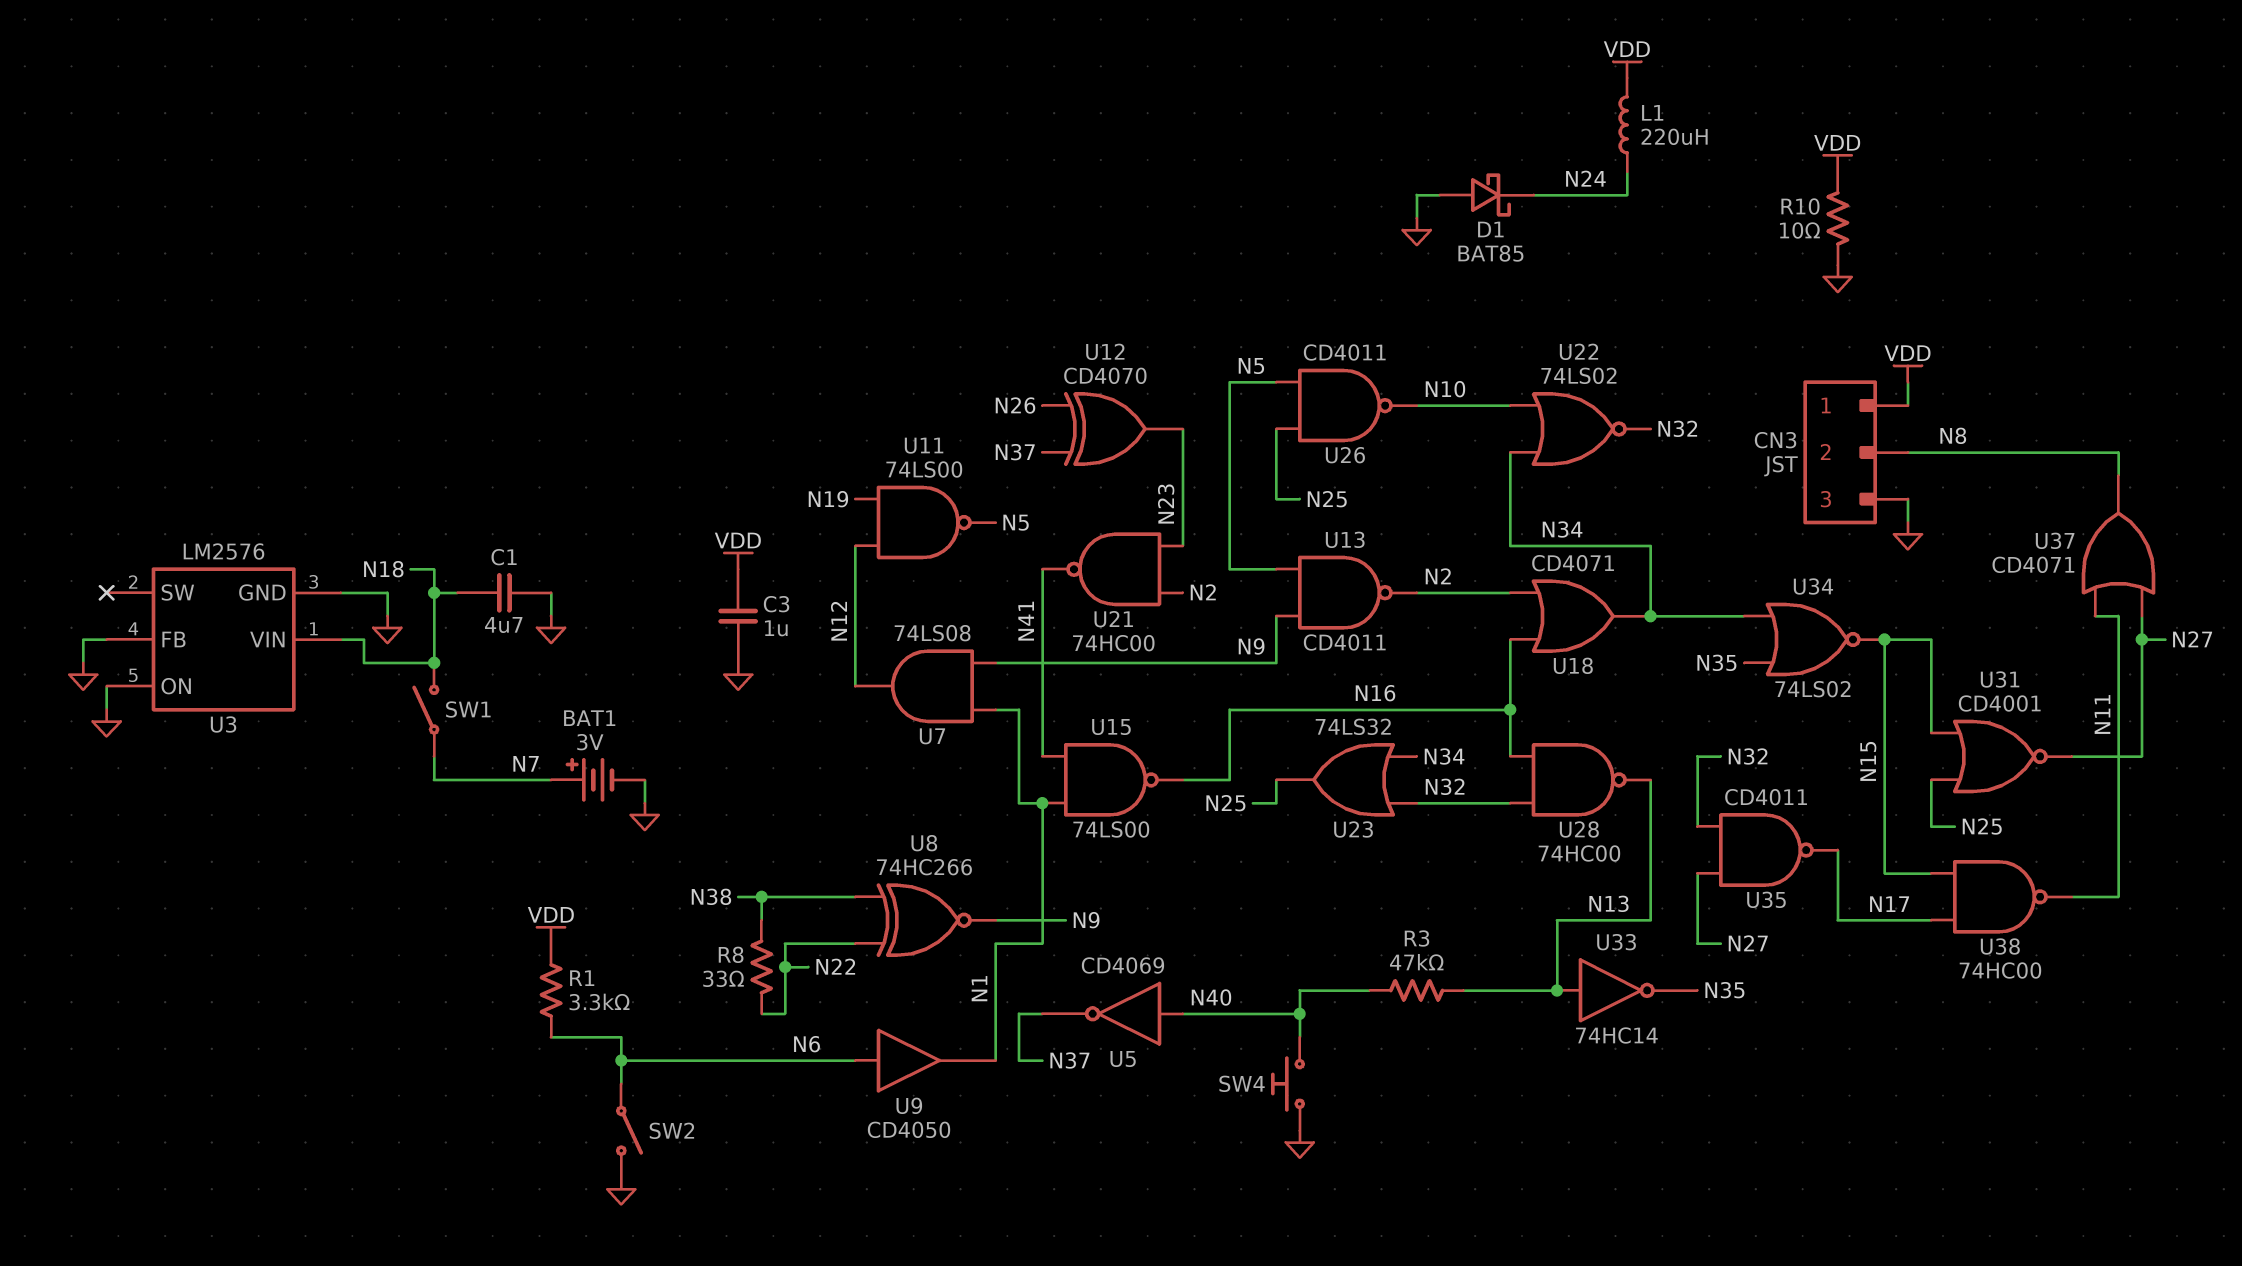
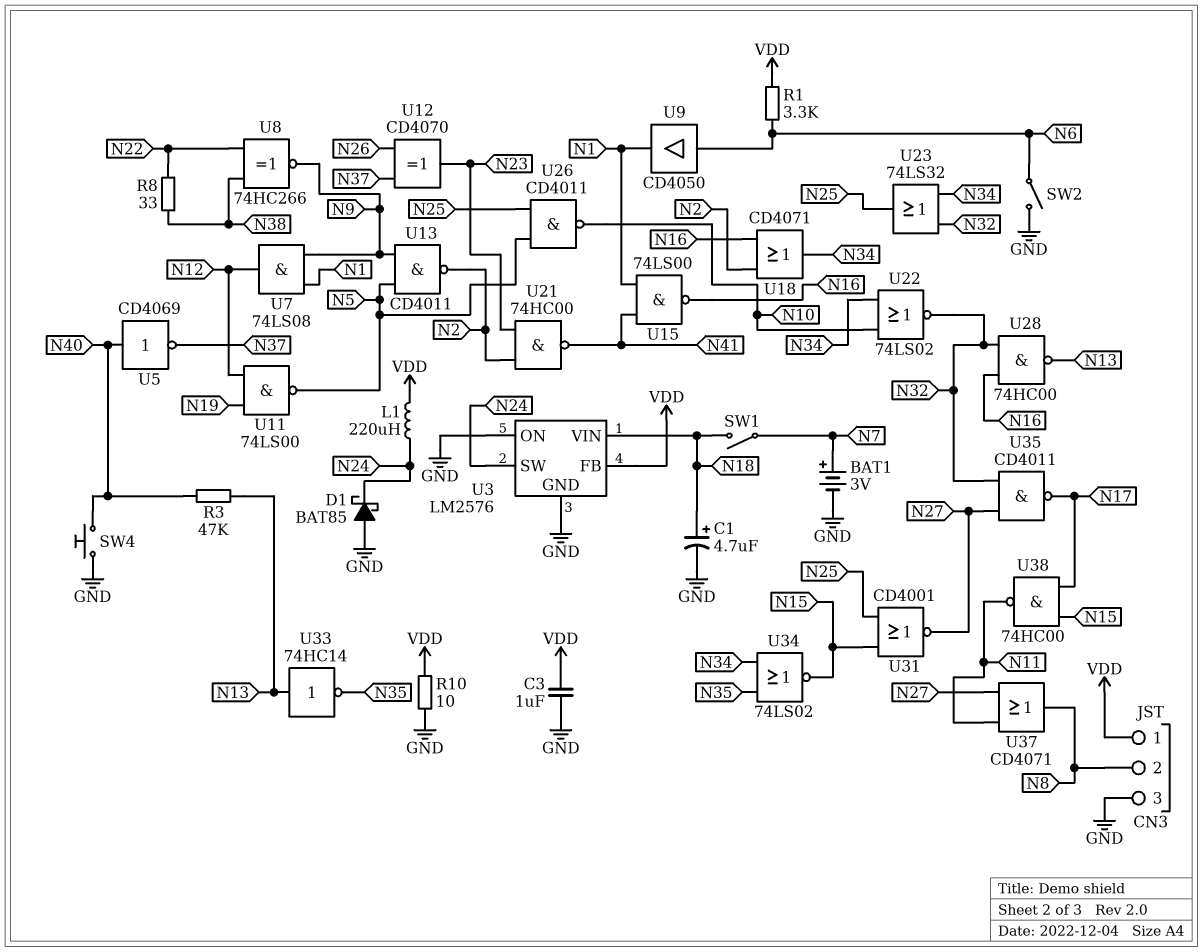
C1: 4.7uF (GND, N18) -> 4.7uF (plus N18, minus GND)
U3 pin FB: GND -> VDD
U3 pin SW: none -> N24

